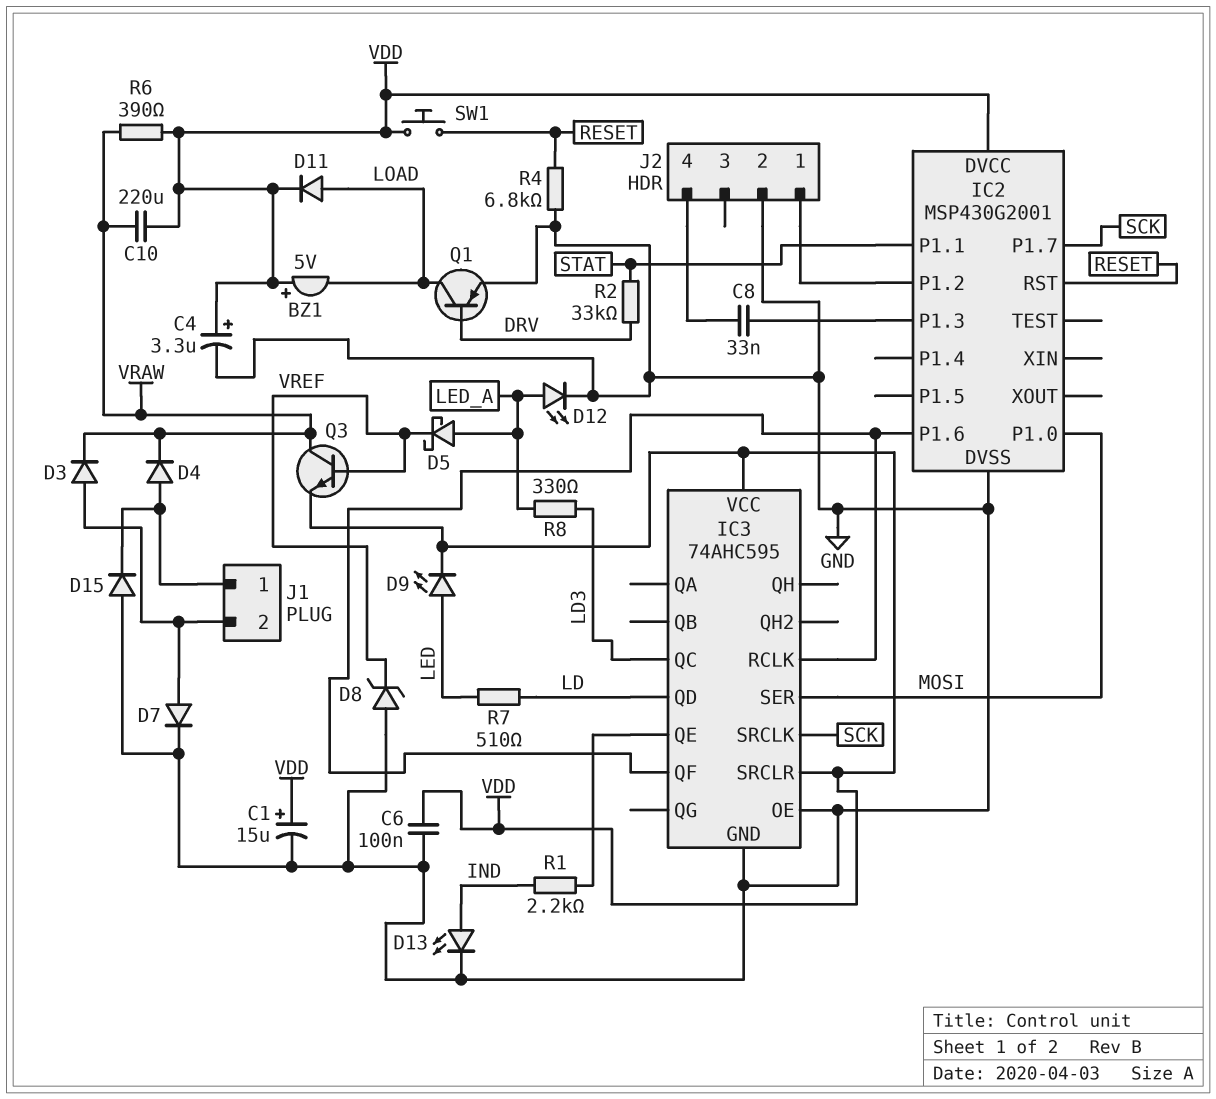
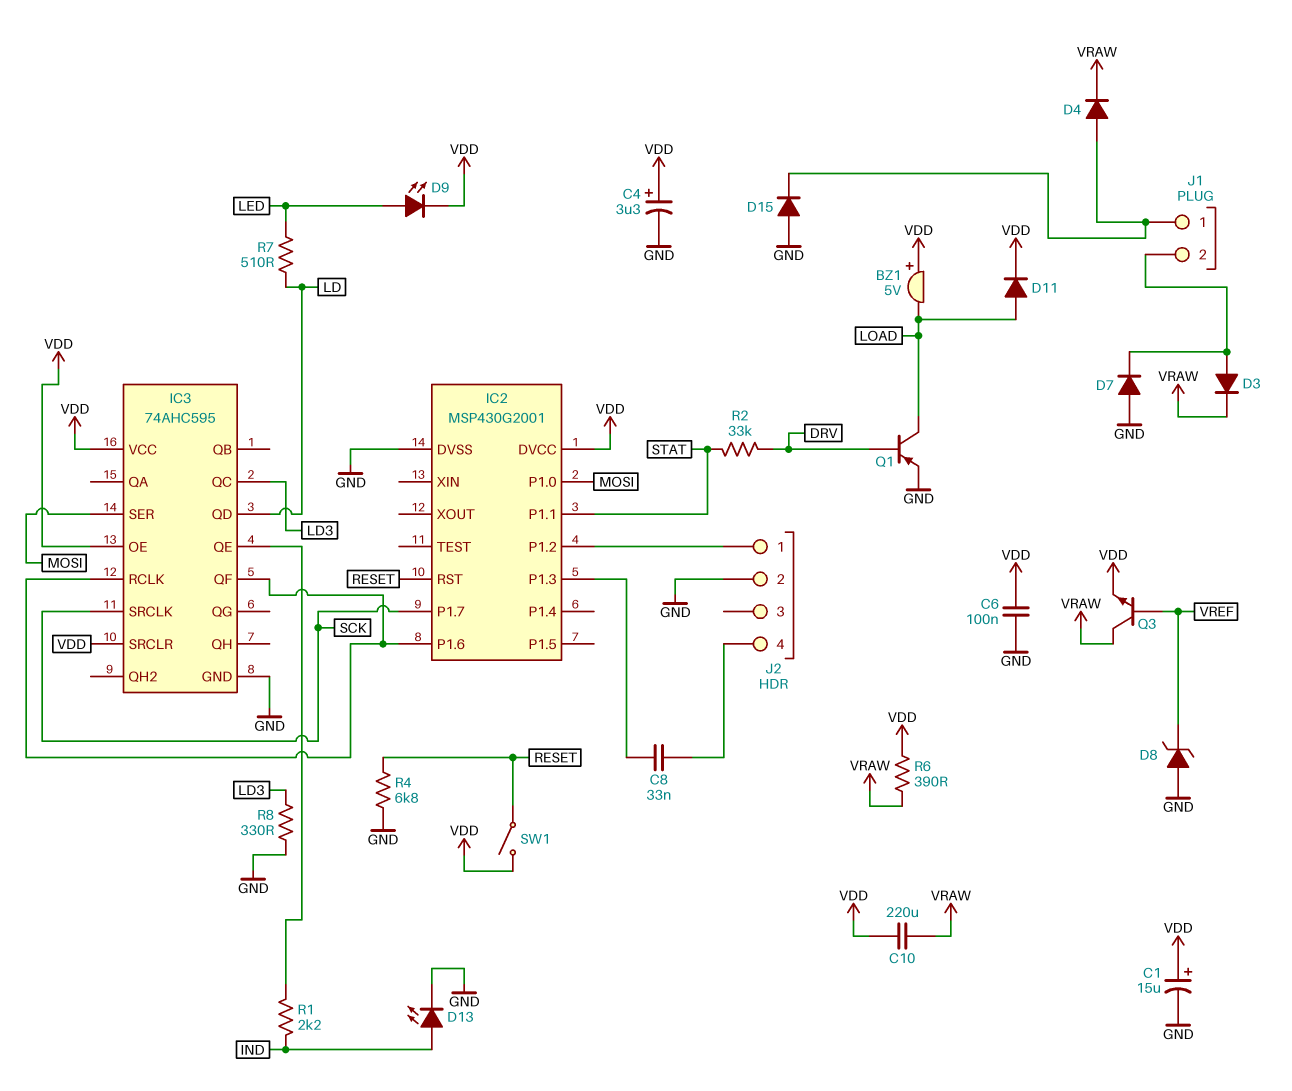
D5: schottky (A LED_A, K VREF) -> none
D7: diode (A J1/2, K GND) -> diode (A GND, K J1/2)
D12: LED (A LED_A, K GND) -> none
IC3 pin OE: GND -> VDD
R8: 330 (LD3, LED_A) -> 330 (GND, LD3)
SW1: button (RESET, VDD) -> switch (RESET, VDD)

